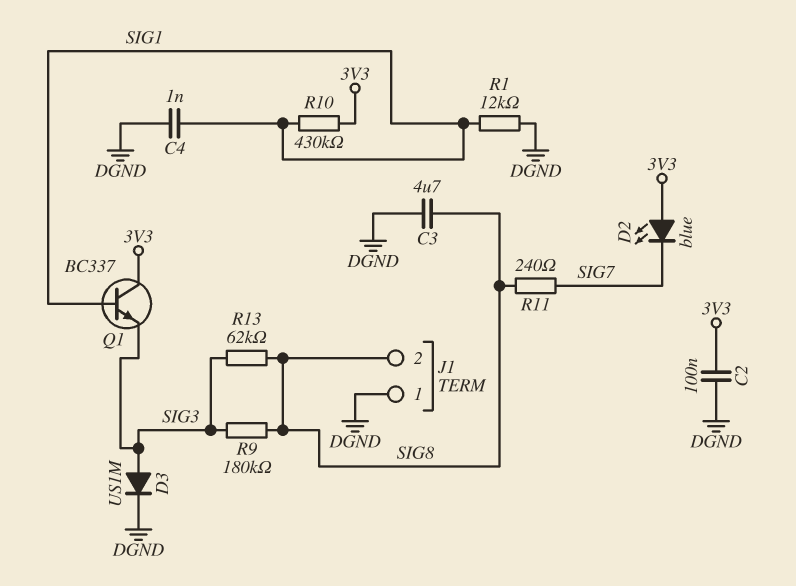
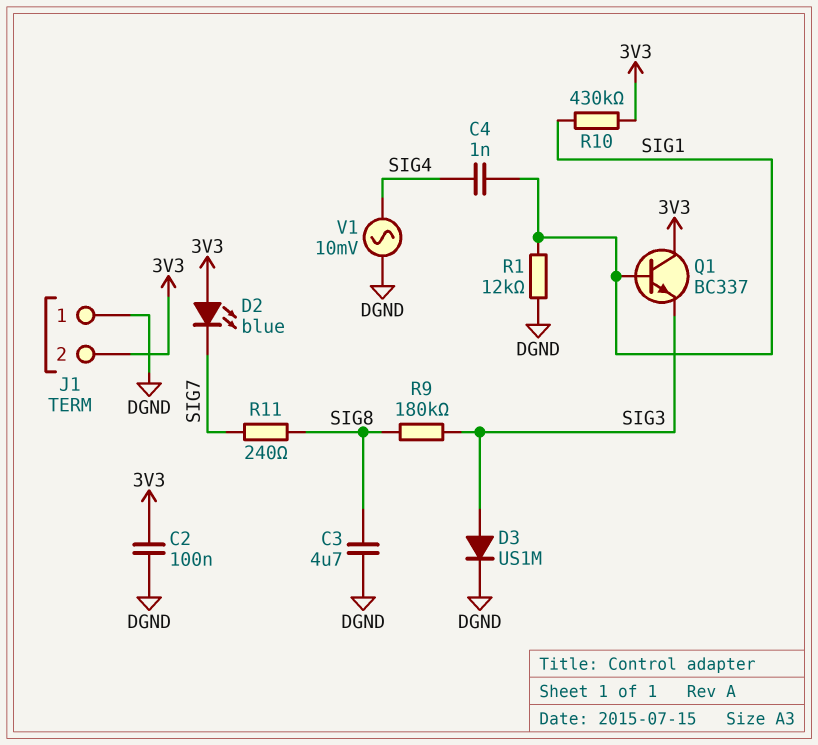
C4: 1nF (DGND, SIG1) -> 1nF (SIG1, SIG4)
J1 pin 2: SIG8 -> 3V3
R13: 62k (SIG3, SIG8) -> none
V1: none -> AC 10mV (DGND, SIG4)

